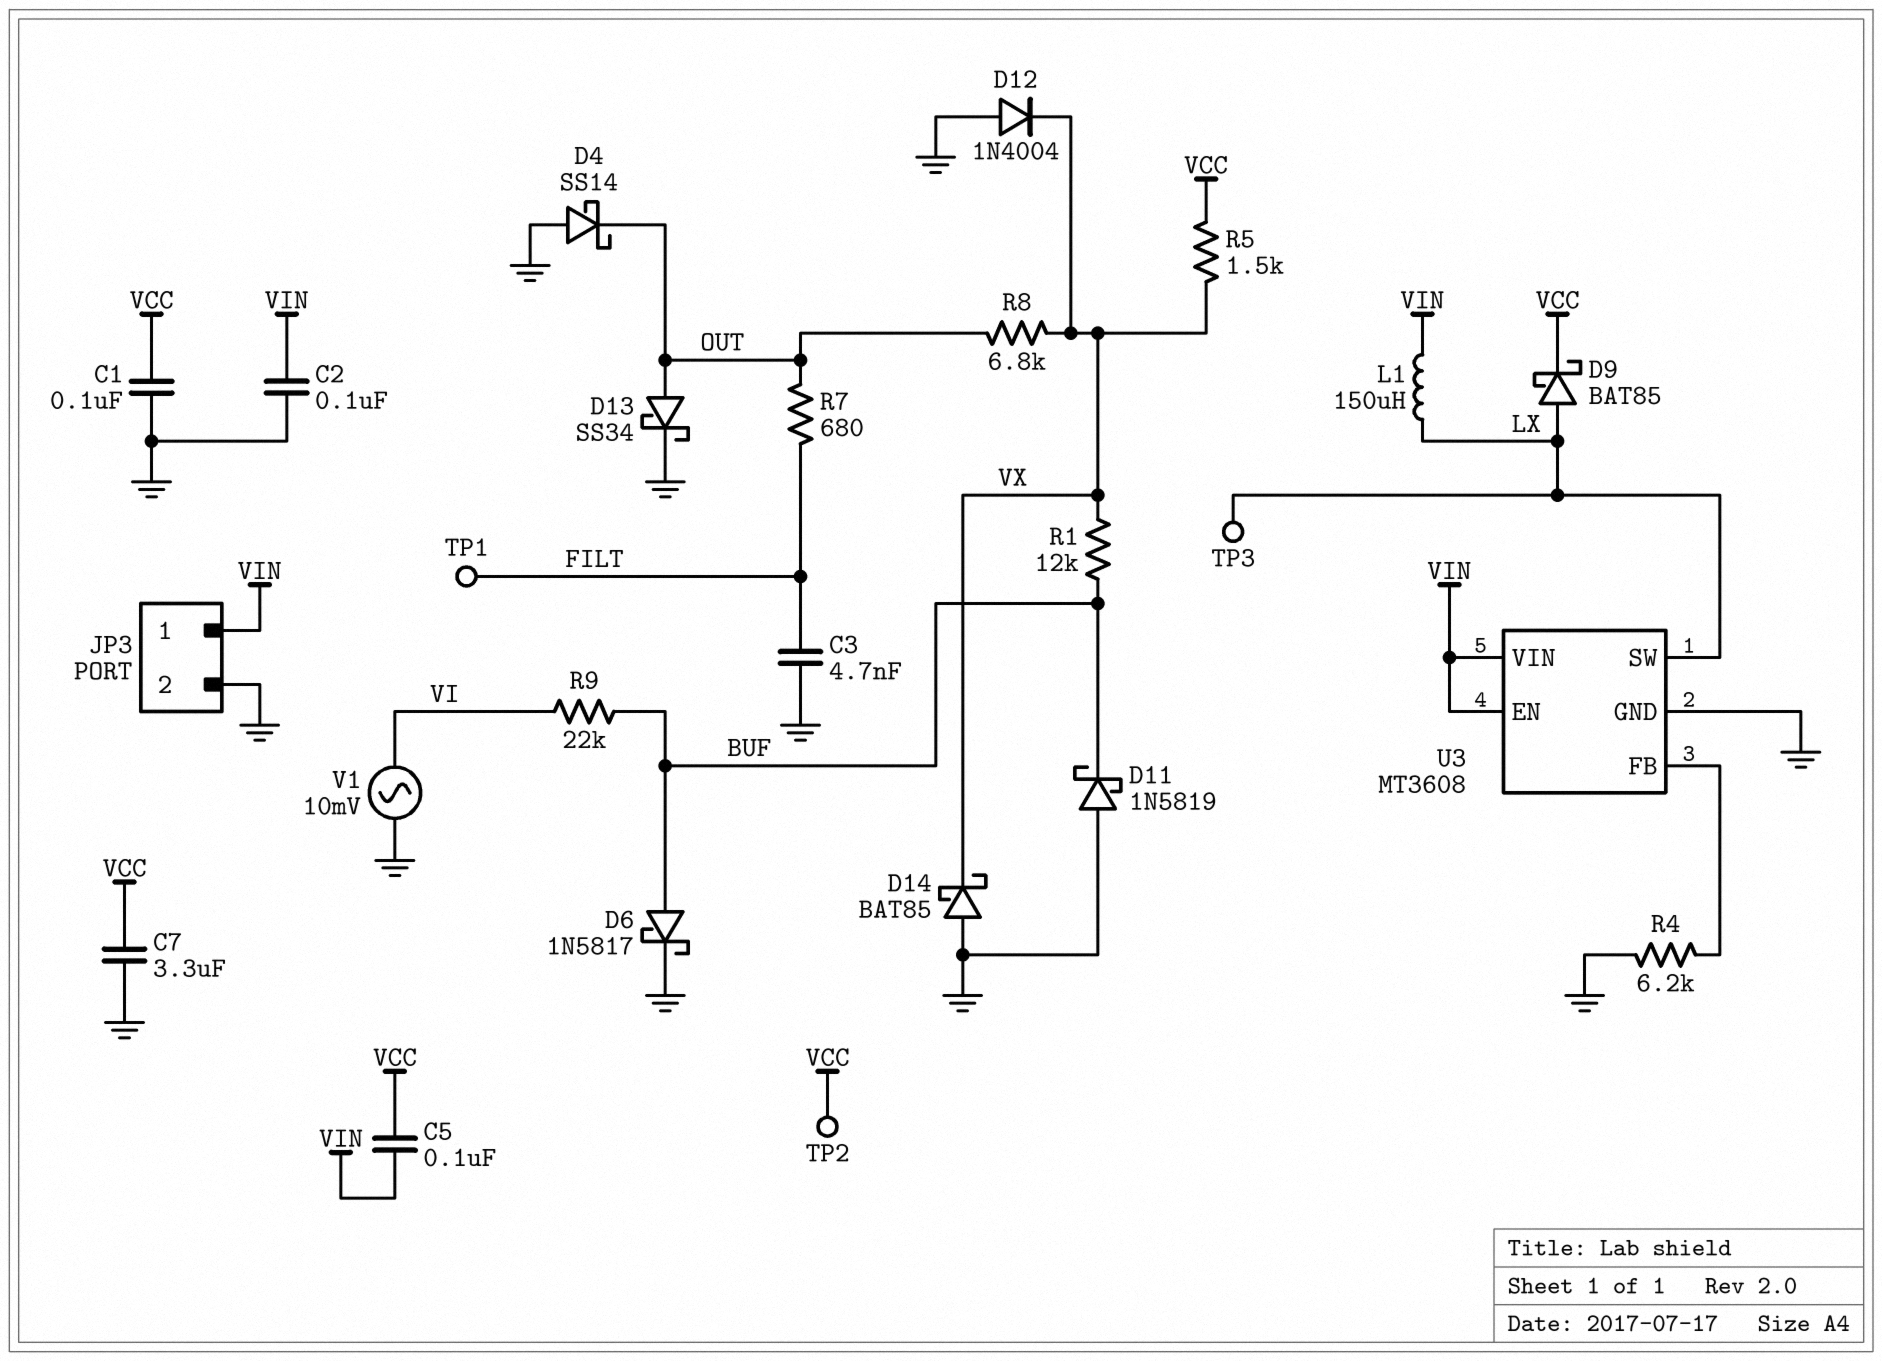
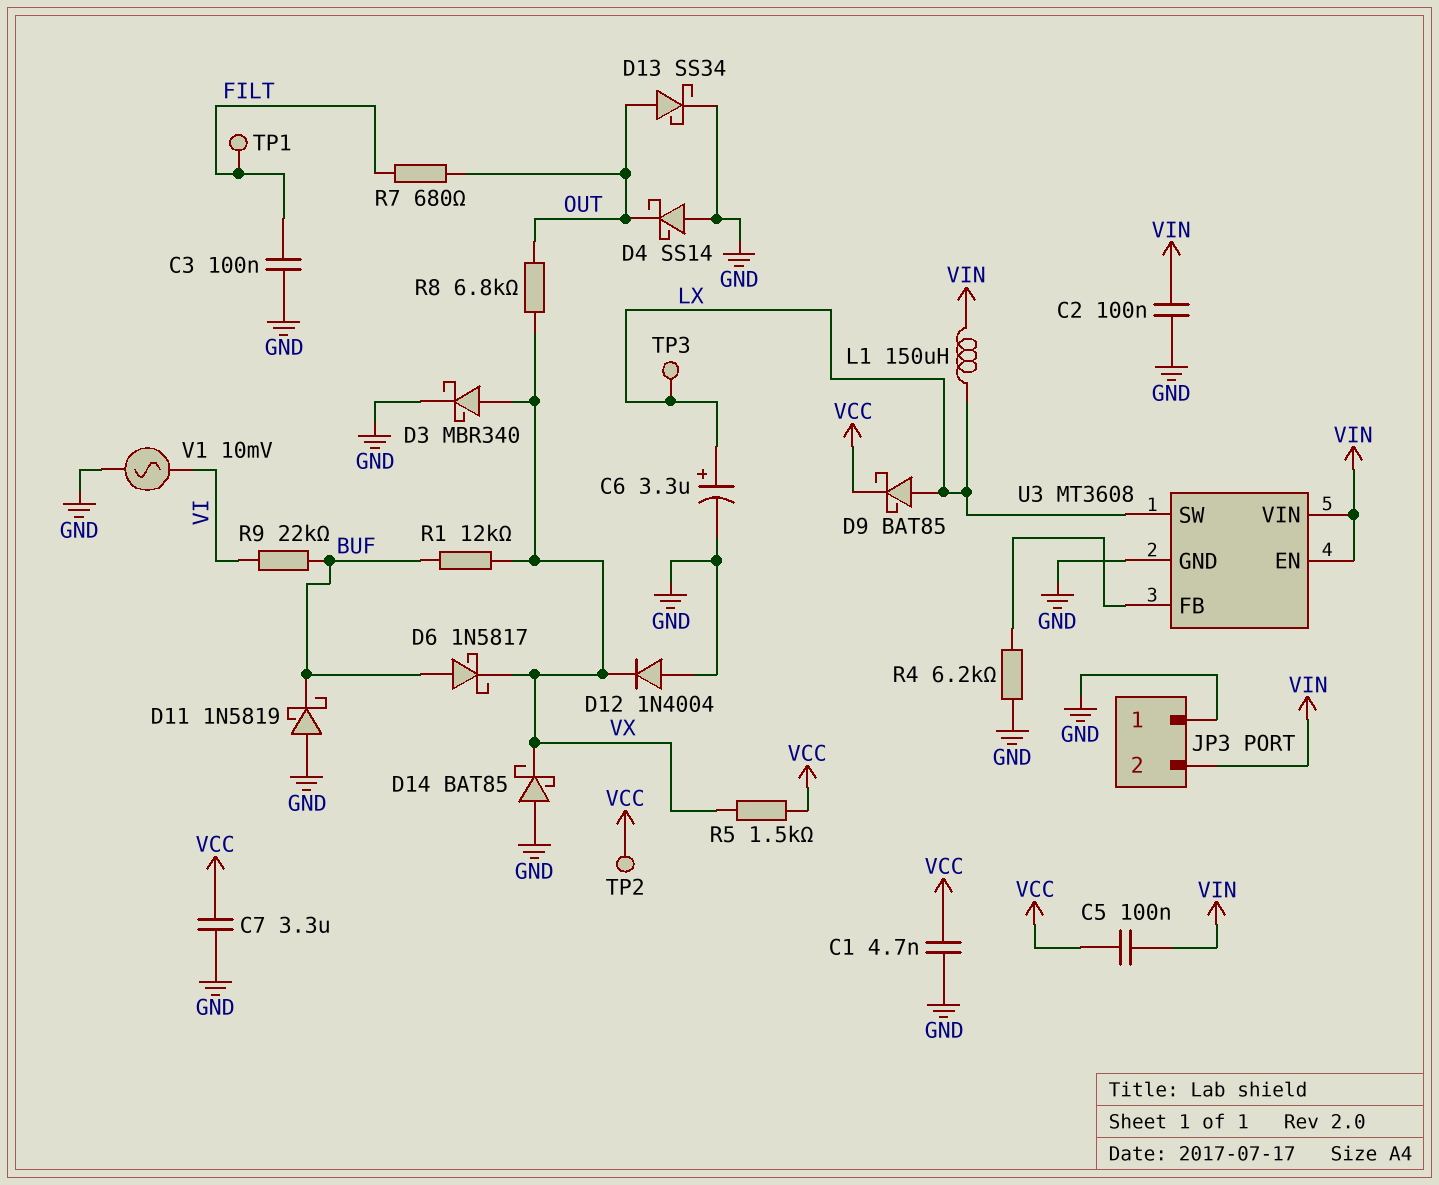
C1: 100nF (GND, VCC) -> 4.7nF (GND, VCC)
C3: 4.7nF (FILT, GND) -> 100nF (FILT, GND)
C6: none -> 3.3uF (plus LX, minus GND)
D3: none -> schottky MBR340 (A VX, K GND)
D6: schottky 1N5817 (A BUF, K GND) -> schottky 1N5817 (A BUF, K VX)
JP3 pin 1: VIN -> GND
JP3 pin 2: GND -> VIN

